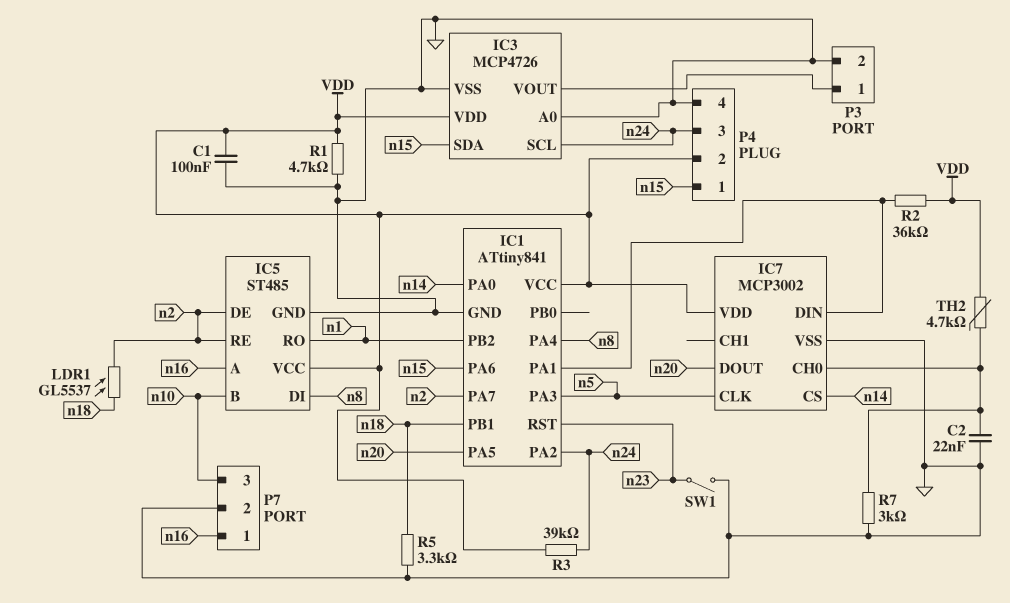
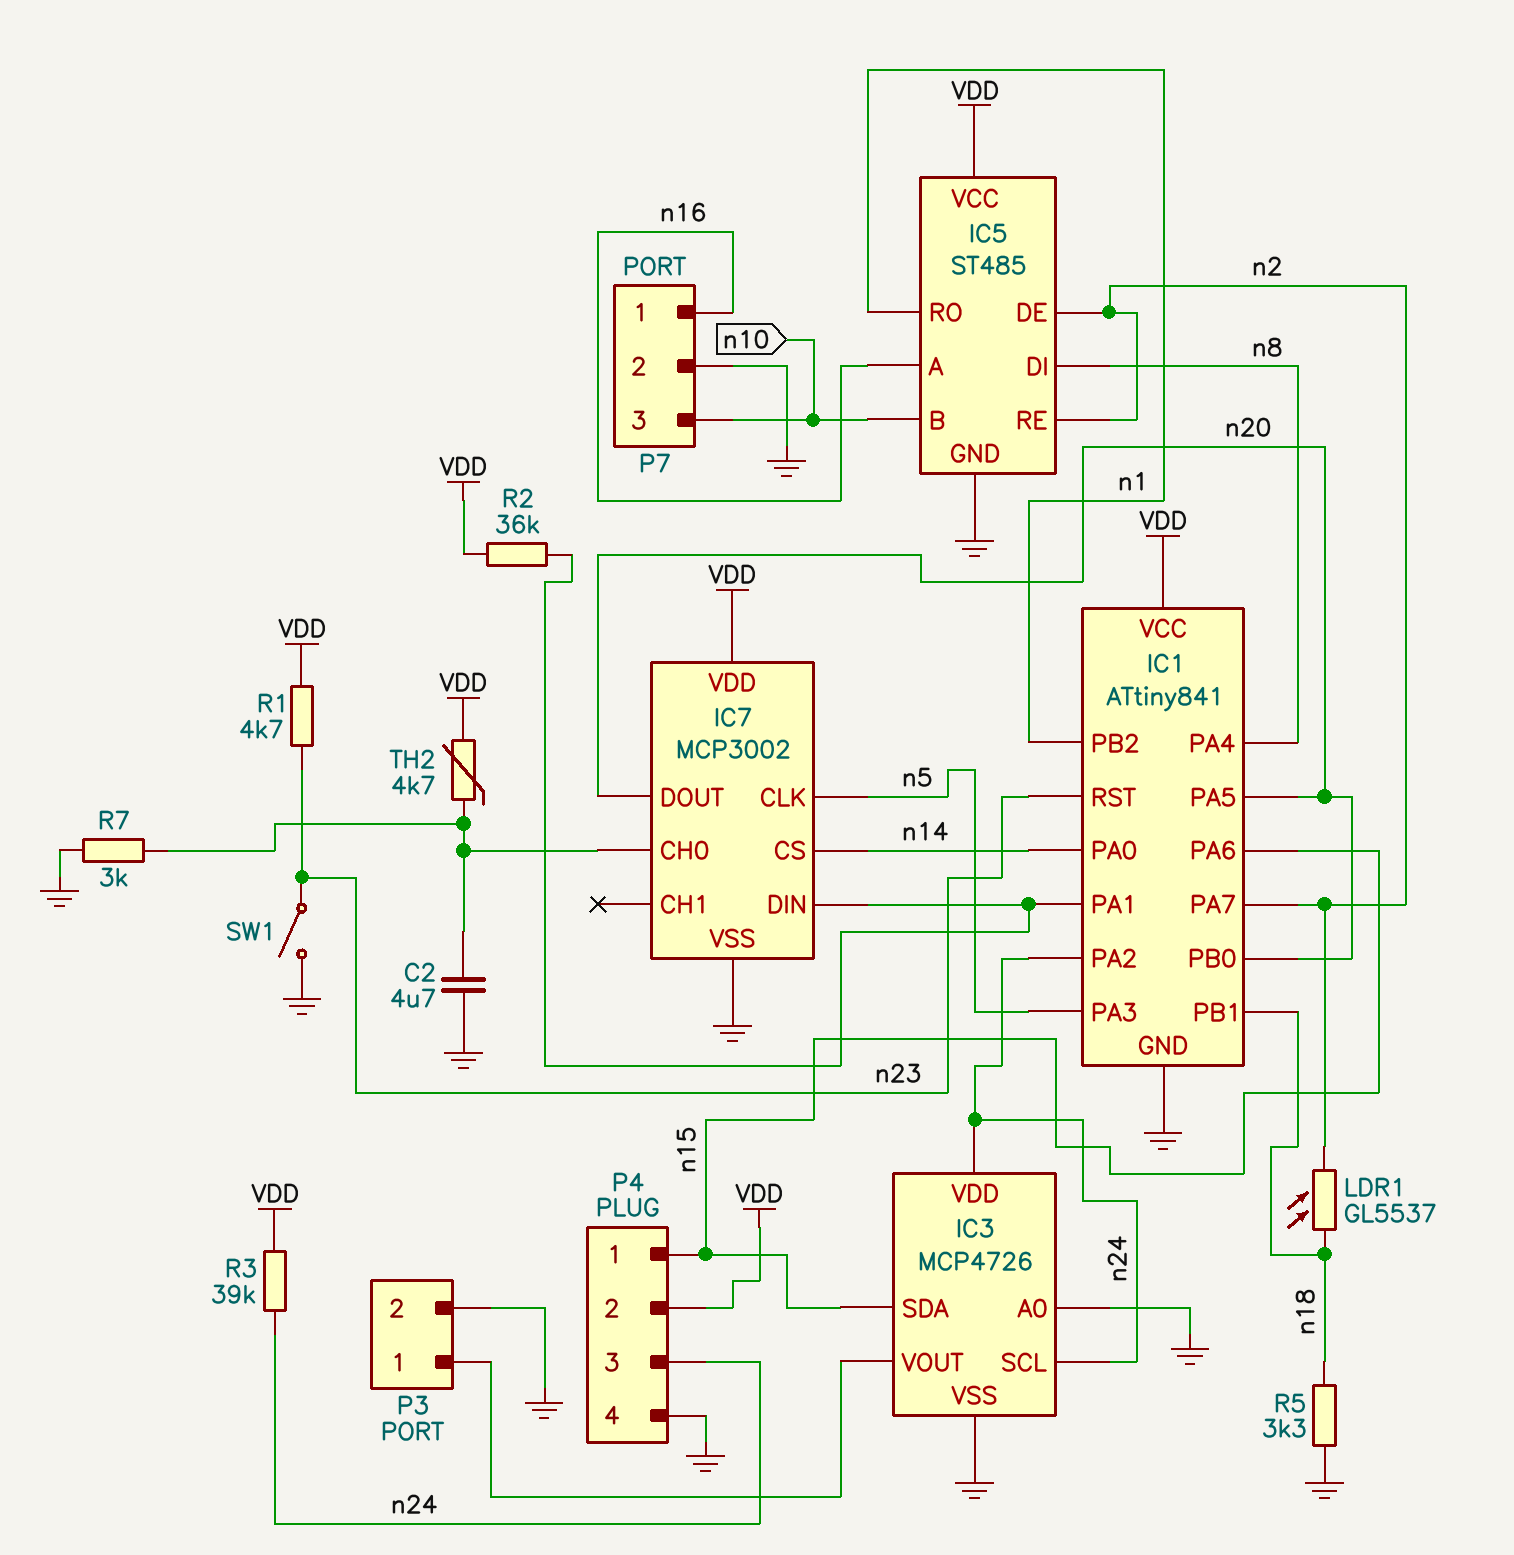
C1: 100nF (GND, VDD) -> none
C2: 22nF (GND, IC7/CH0) -> 4.7uF (GND, IC7/CH0)
IC1 pin PB0: none -> n20
IC3 pin VDD: VDD -> n24
R1: 4.7k (GND, VDD) -> 4.7k (VDD, n23)

